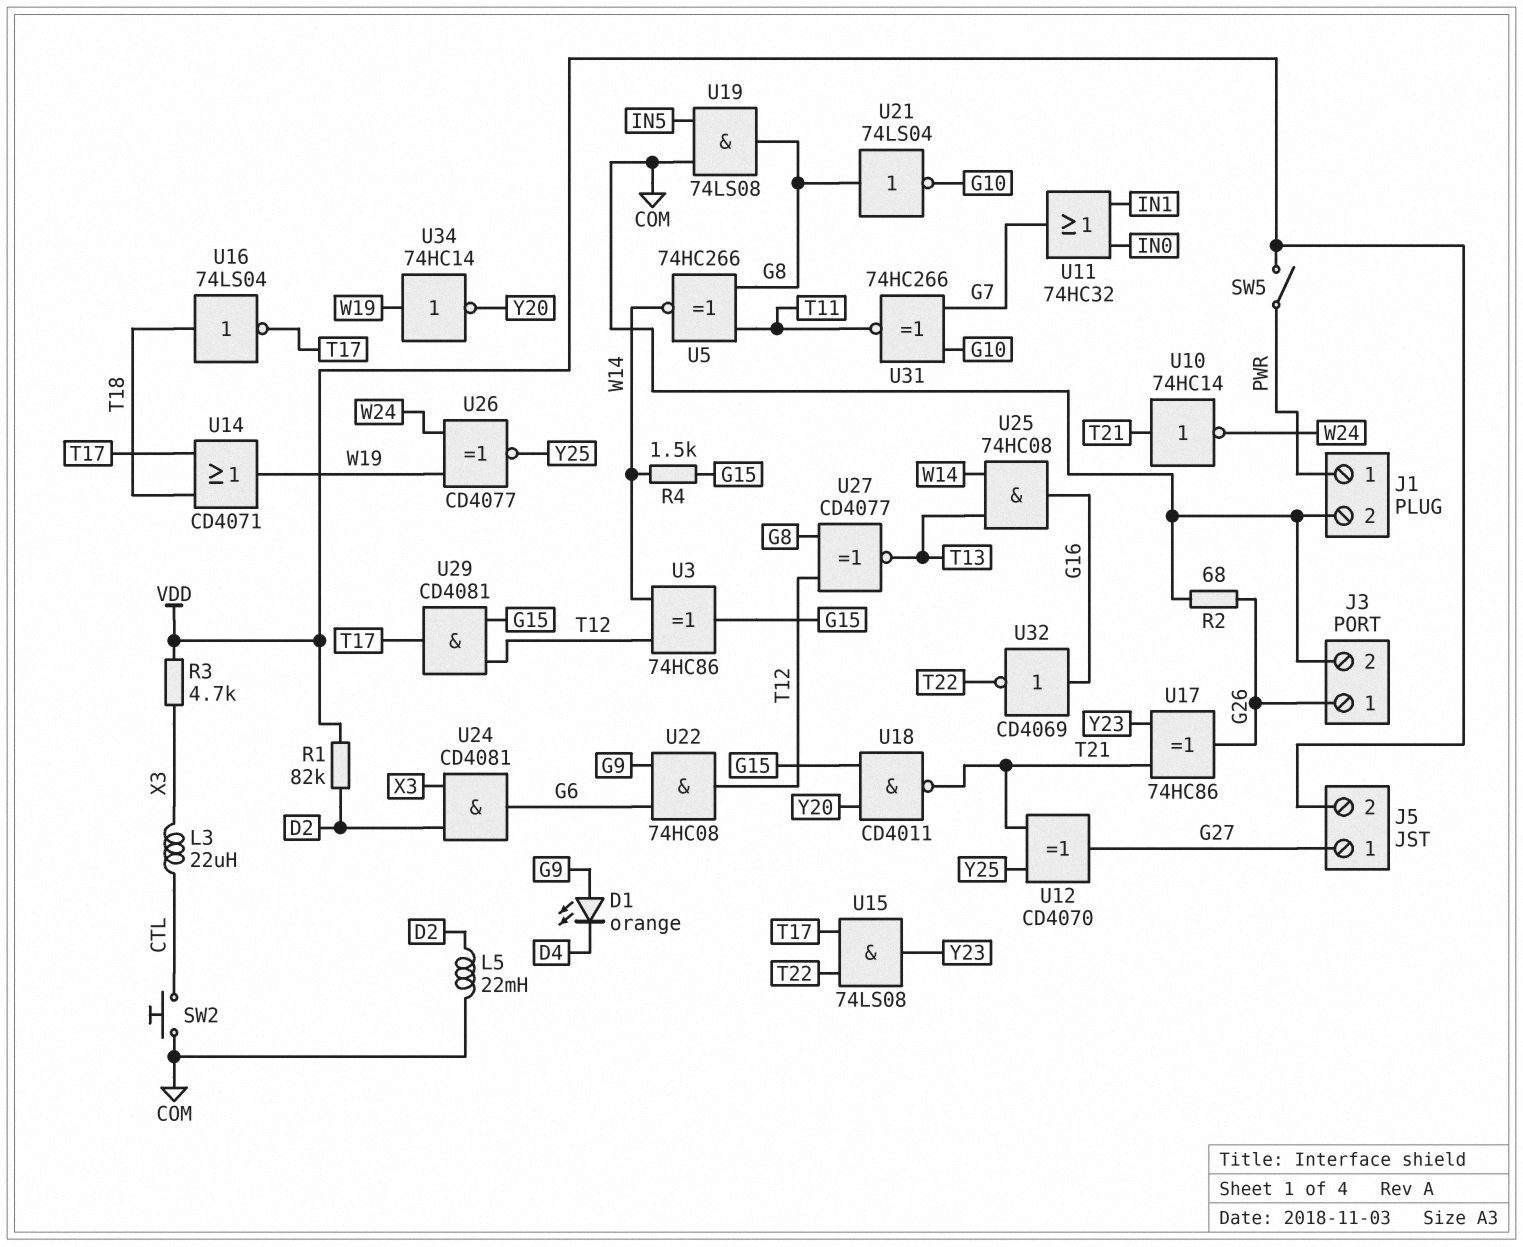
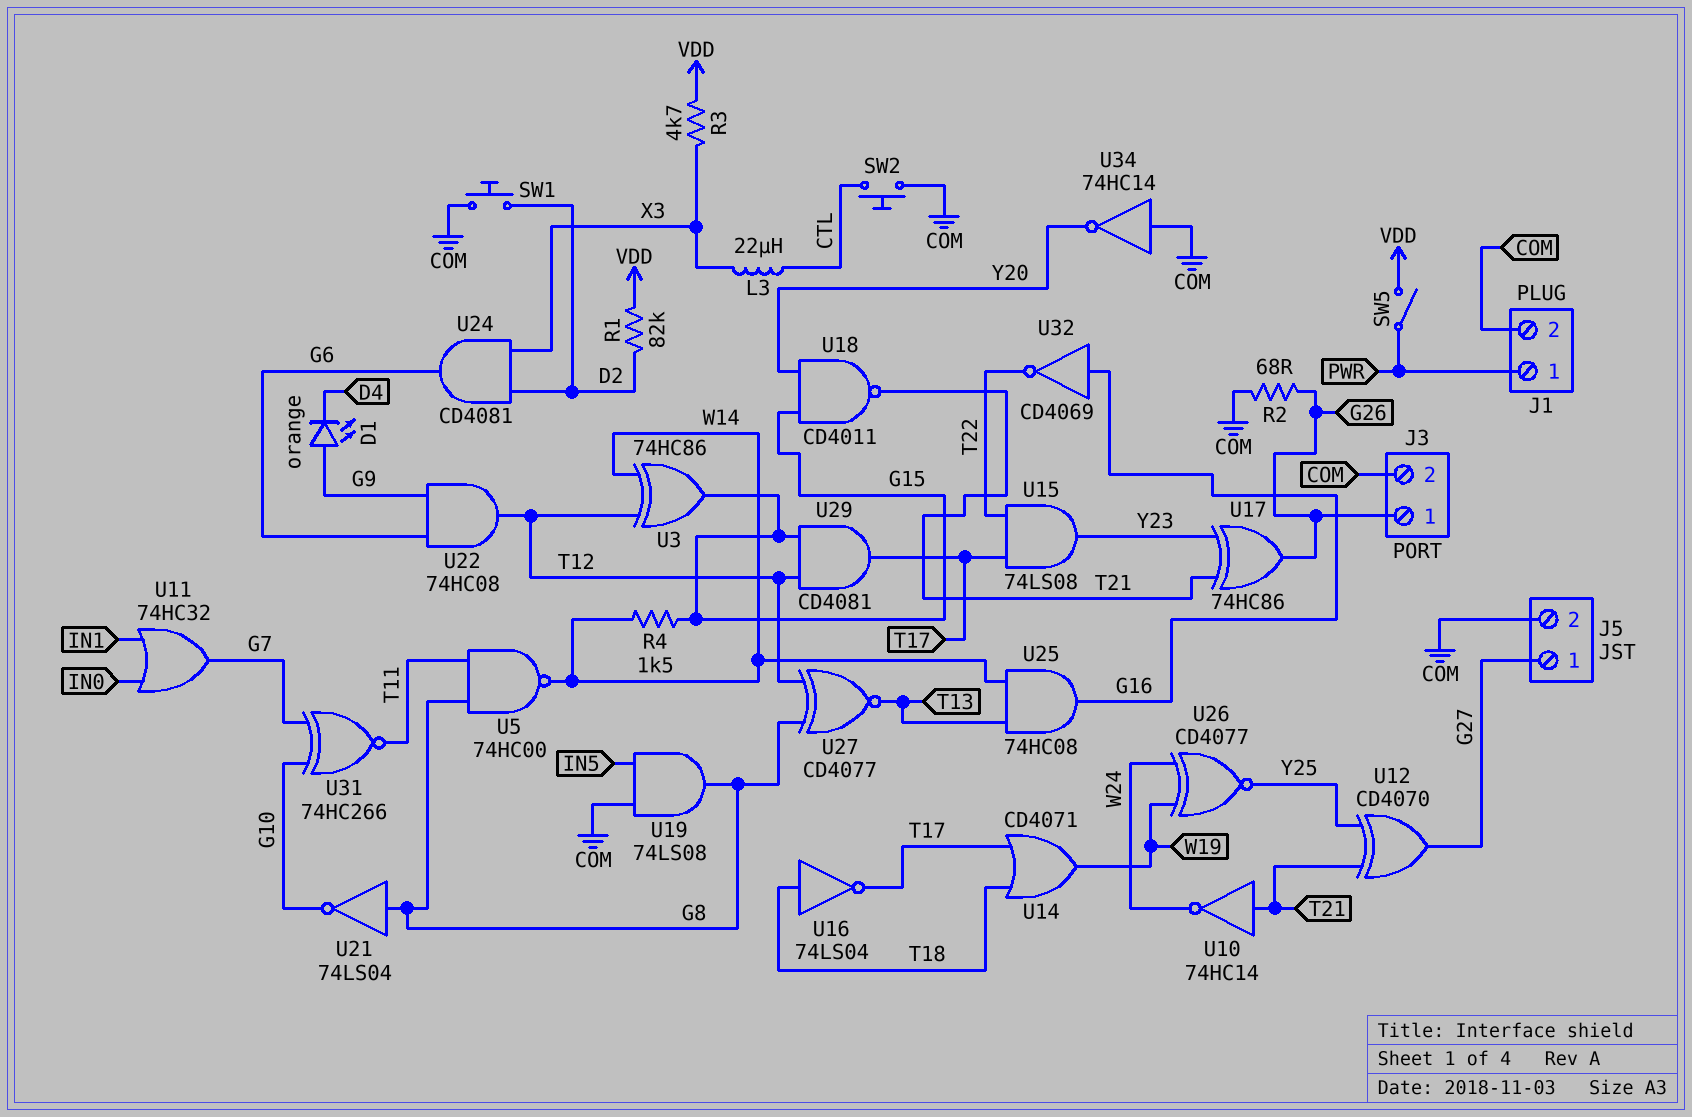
J5 pin 2: VDD -> COM
L5: 22mH (COM, D2) -> none
SW1: none -> button (COM, D2)
U5: XNOR 74HC266 (in G8, in T11, out W14) -> NAND 74HC00 (in G8, in T11, out W14)
U34: NOT 74HC14 (in W19, out Y20) -> NOT 74HC14 (in COM, out Y20)

